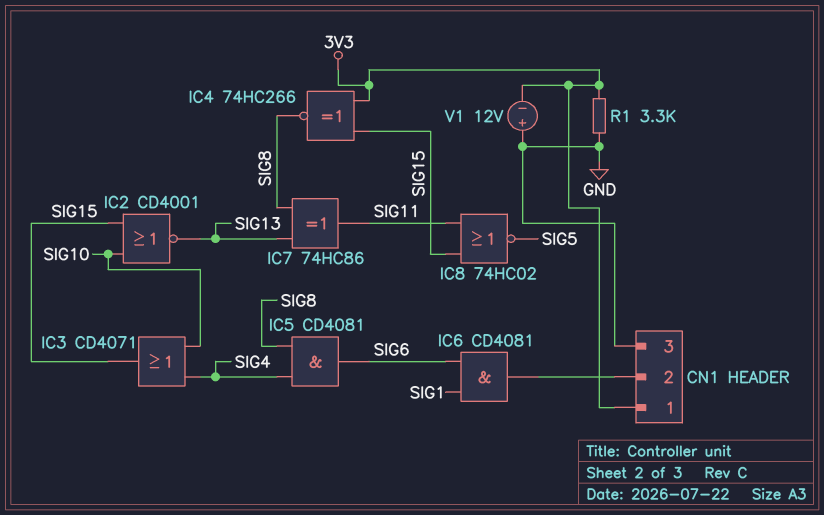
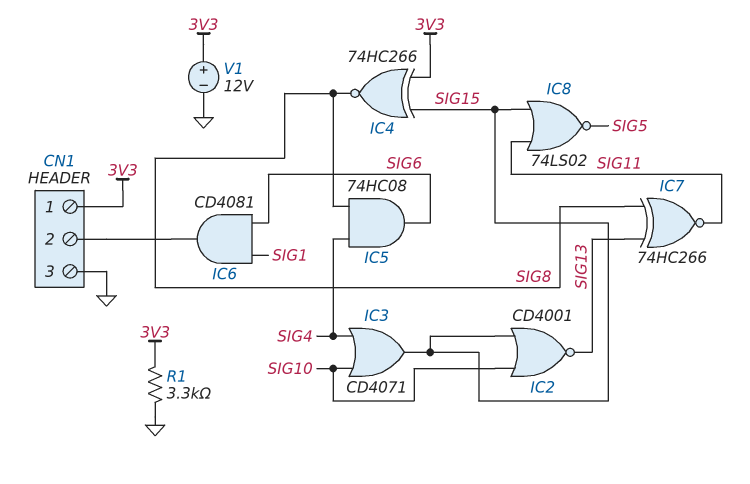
IC5: AND CD4081 (in SIG4, in SIG8, out SIG6) -> AND 74HC08 (in SIG4, in SIG8, out SIG6)
IC7: XOR 74HC86 (in SIG8, in SIG13, out SIG11) -> XNOR 74HC266 (in SIG8, in SIG13, out SIG11)
IC8: NOR 74HC02 (in SIG11, in SIG15, out SIG5) -> NOR 74LS02 (in SIG11, in SIG15, out SIG5)
V1: 12V (plus GND, minus 3V3) -> 12V (plus 3V3, minus GND)

